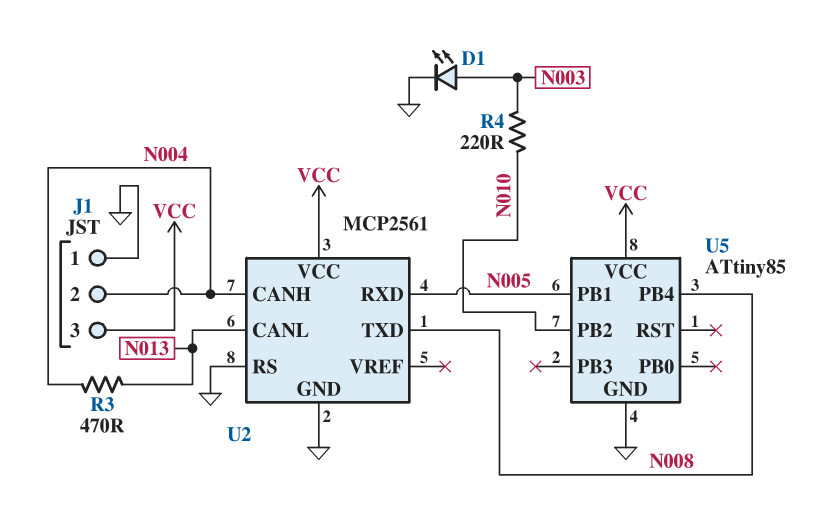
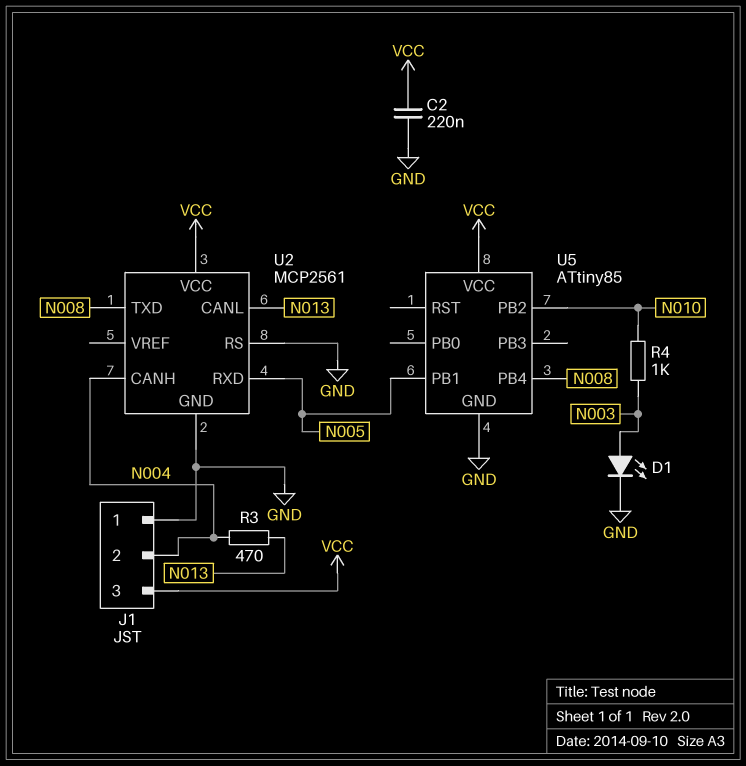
C2: none -> 220nF (GND, VCC)
R4: 220 (N003, N010) -> 1k (N003, N010)

